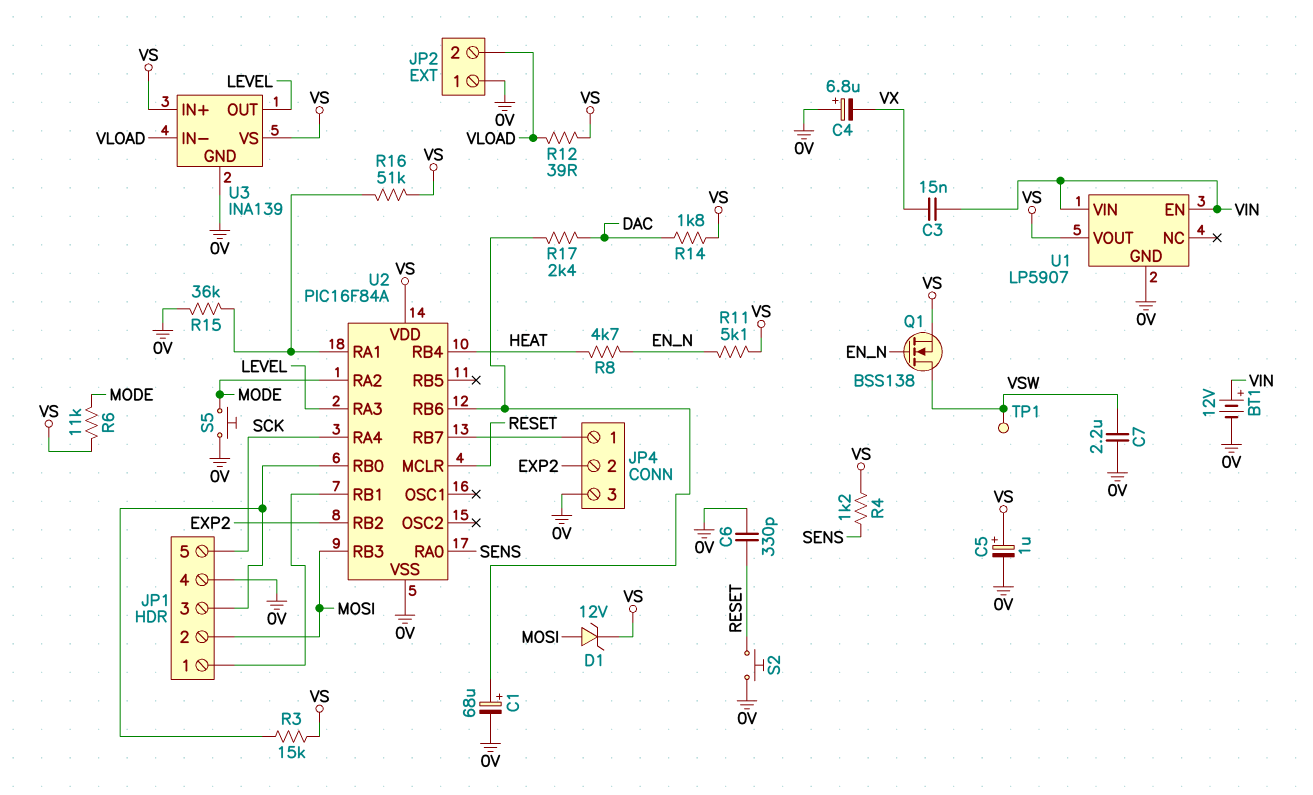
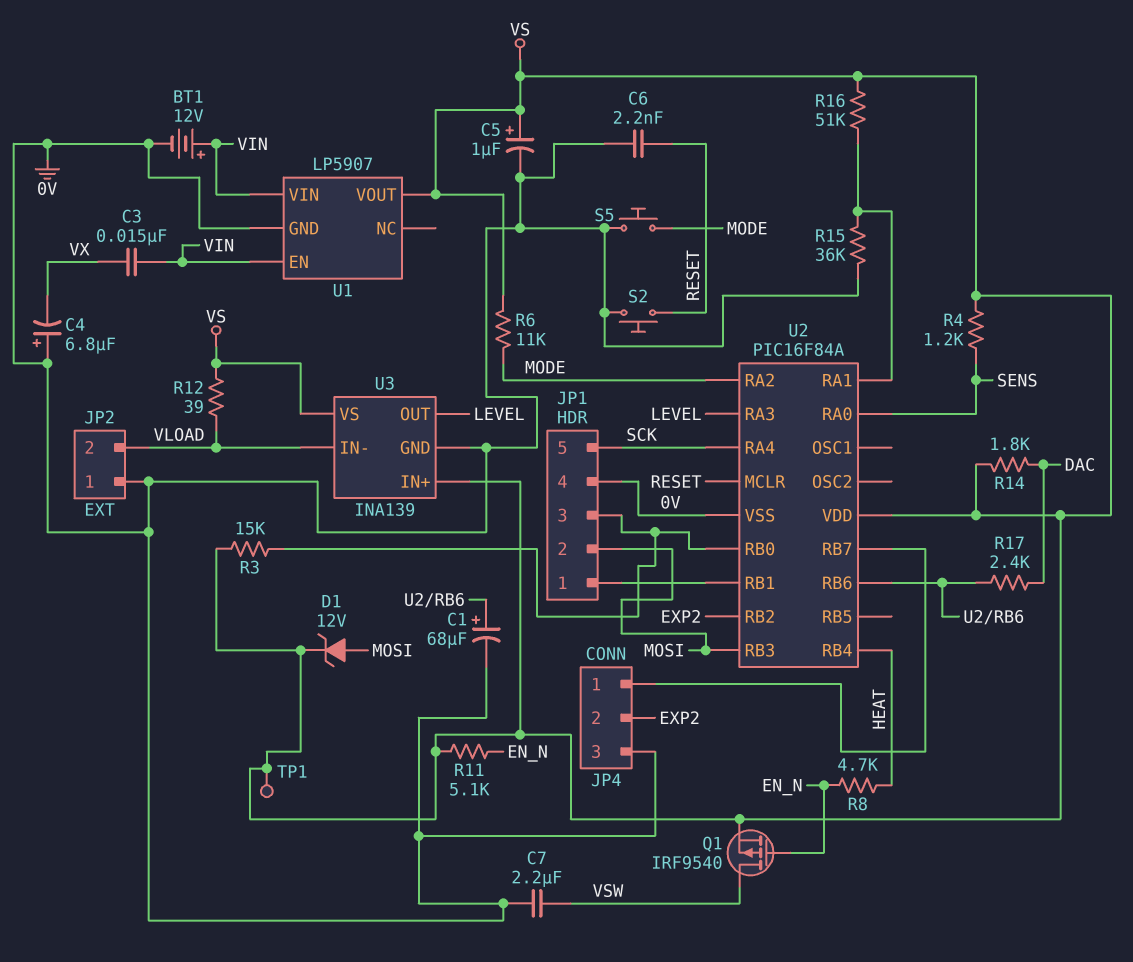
C6: 330pF (0V, RESET) -> 2.2nF (0V, RESET)
Q1: NMOS BSS138 (G EN_N, D VSW, S VS) -> PMOS IRF9540 (G EN_N, D VSW, S VS)
TP1: test point (VSW) -> test point (VS)

